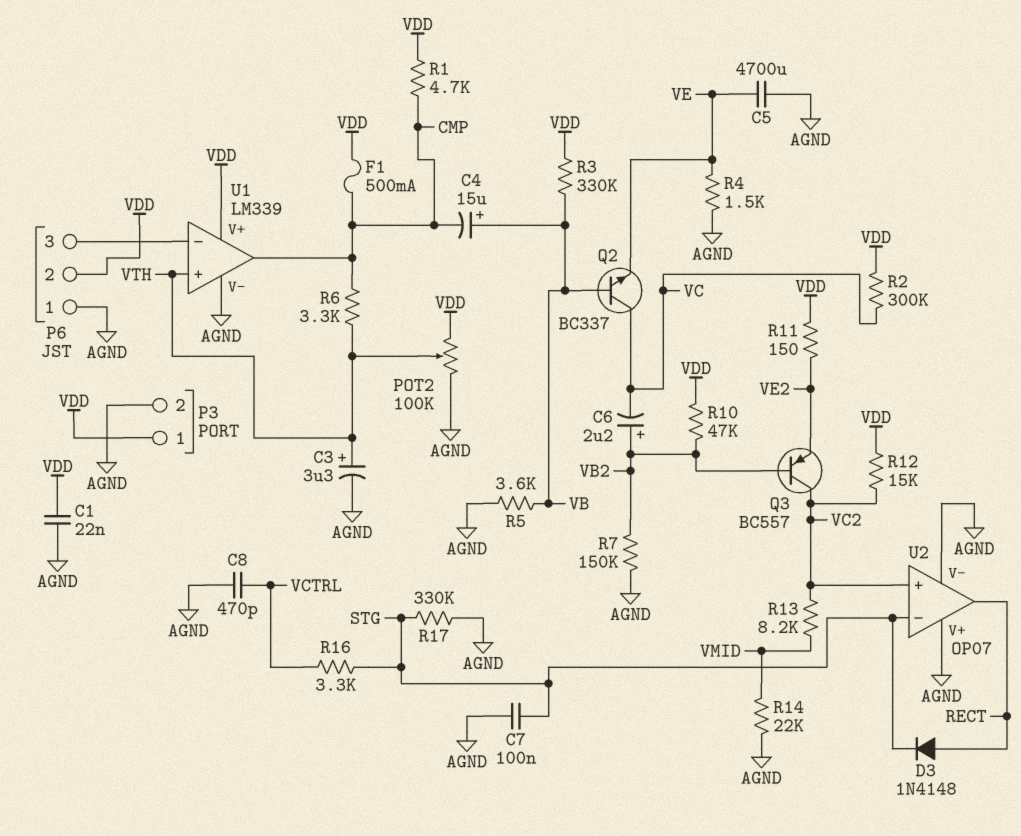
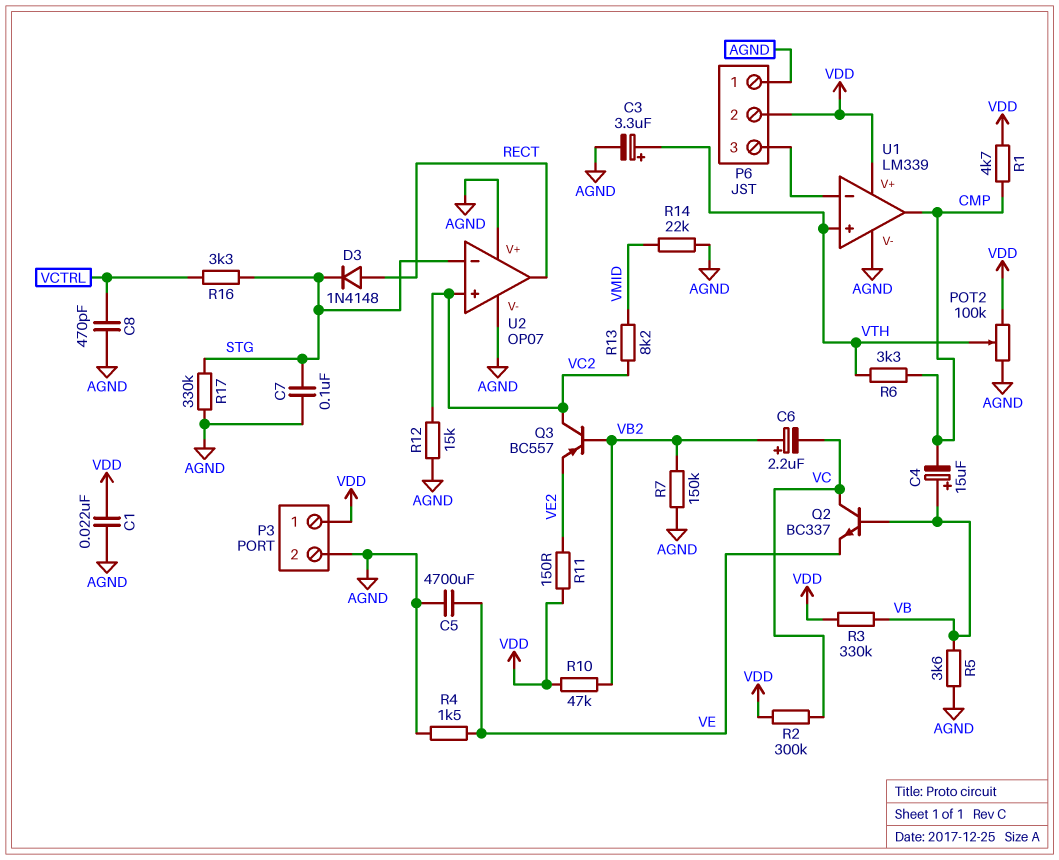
F1: 500mA (CMP, VDD) -> none
R12: 15k (VC2, VDD) -> 15k (AGND, VC2)

